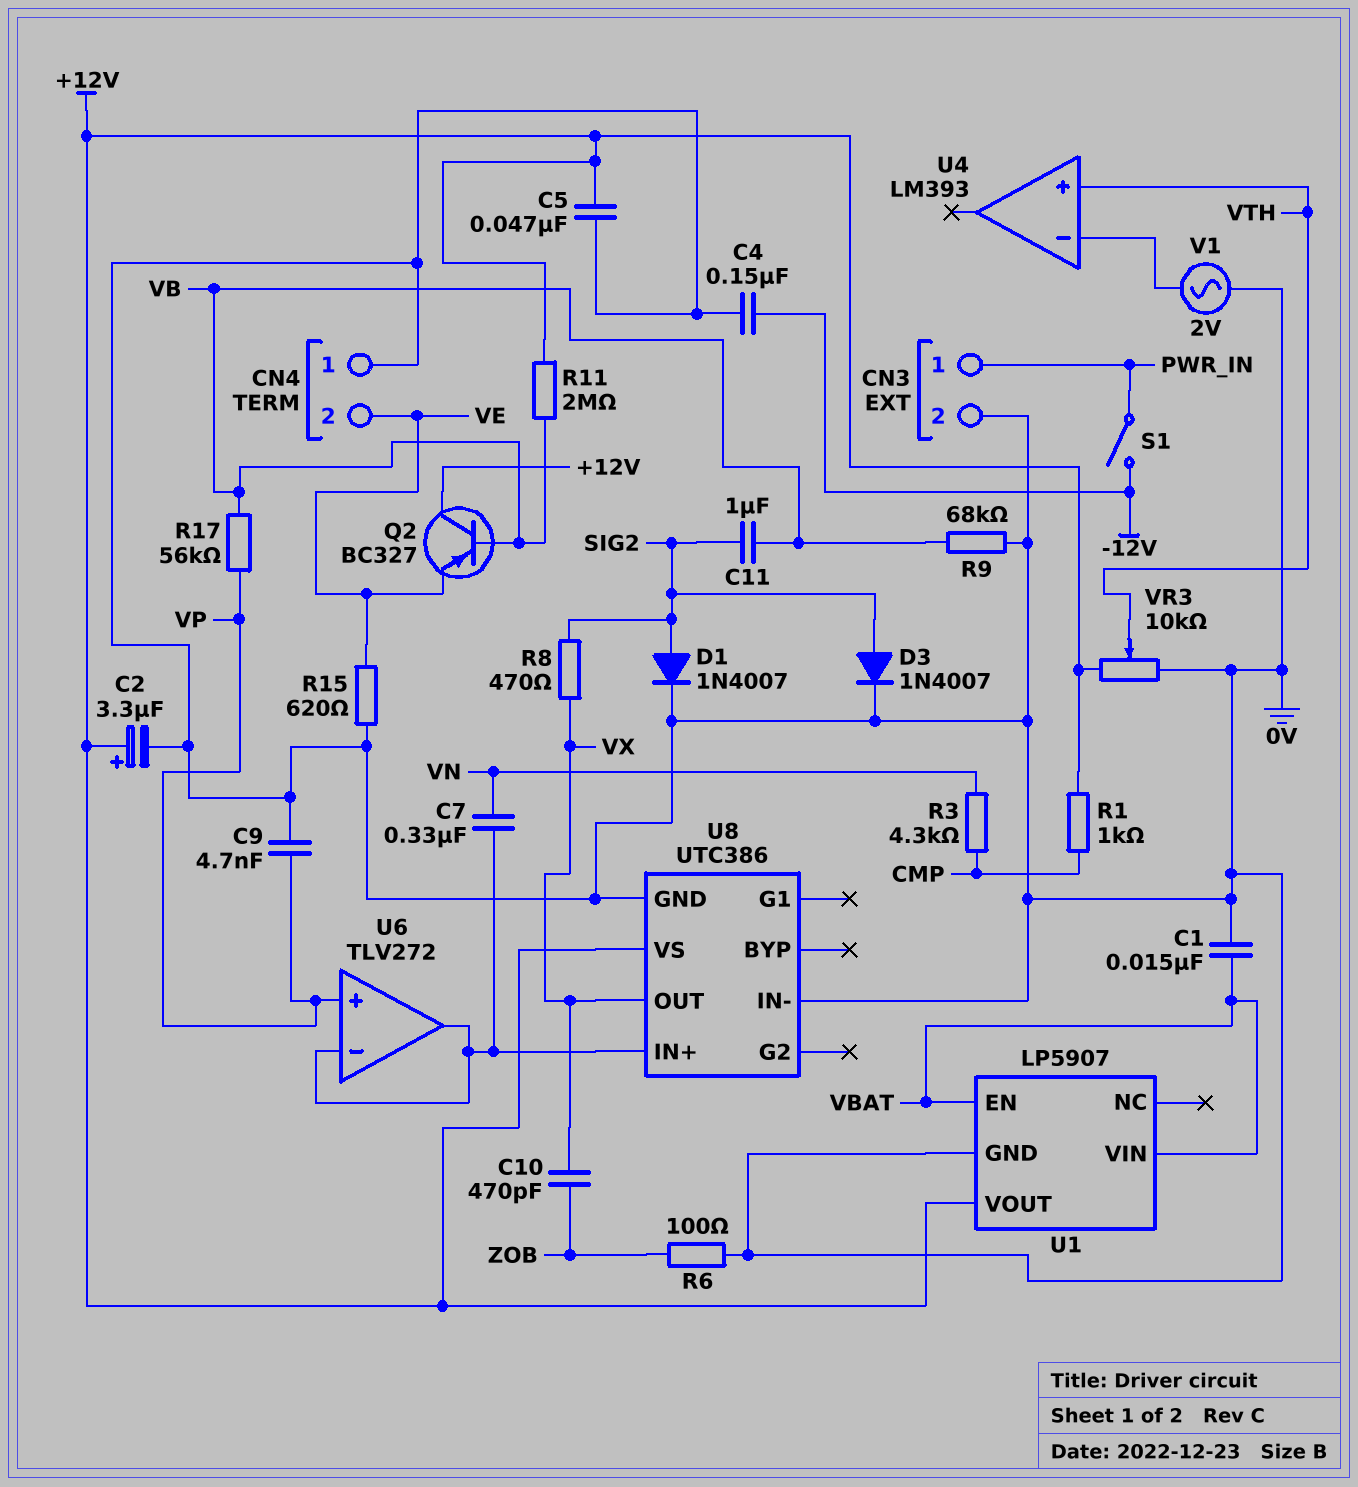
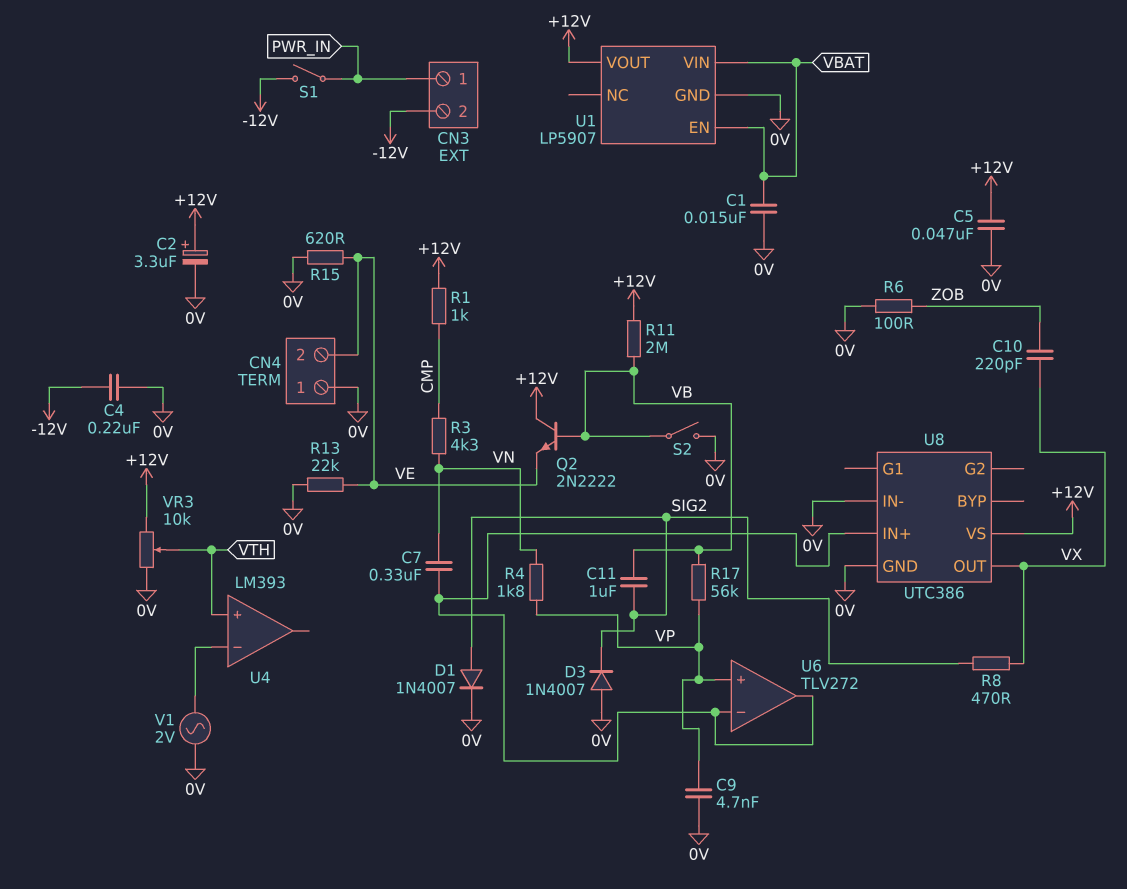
C4: 150nF (-12V, 0V) -> 220nF (-12V, 0V)
C10: 470pF (VX, ZOB) -> 220pF (VX, ZOB)
CN3 pin 2: 0V -> -12V
D3: diode 1N4007 (A SIG2, K 0V) -> diode 1N4007 (A 0V, K SIG2)
Q2: PNP BC327 (B VB, C +12V, E VE) -> NPN 2N2222 (B VB, C +12V, E VE)
R4: none -> 1.8k (VN, VP)
R9: 68k (0V, VB) -> none
R13: none -> 22k (0V, VE)
S2: none -> switch (0V, VB)

